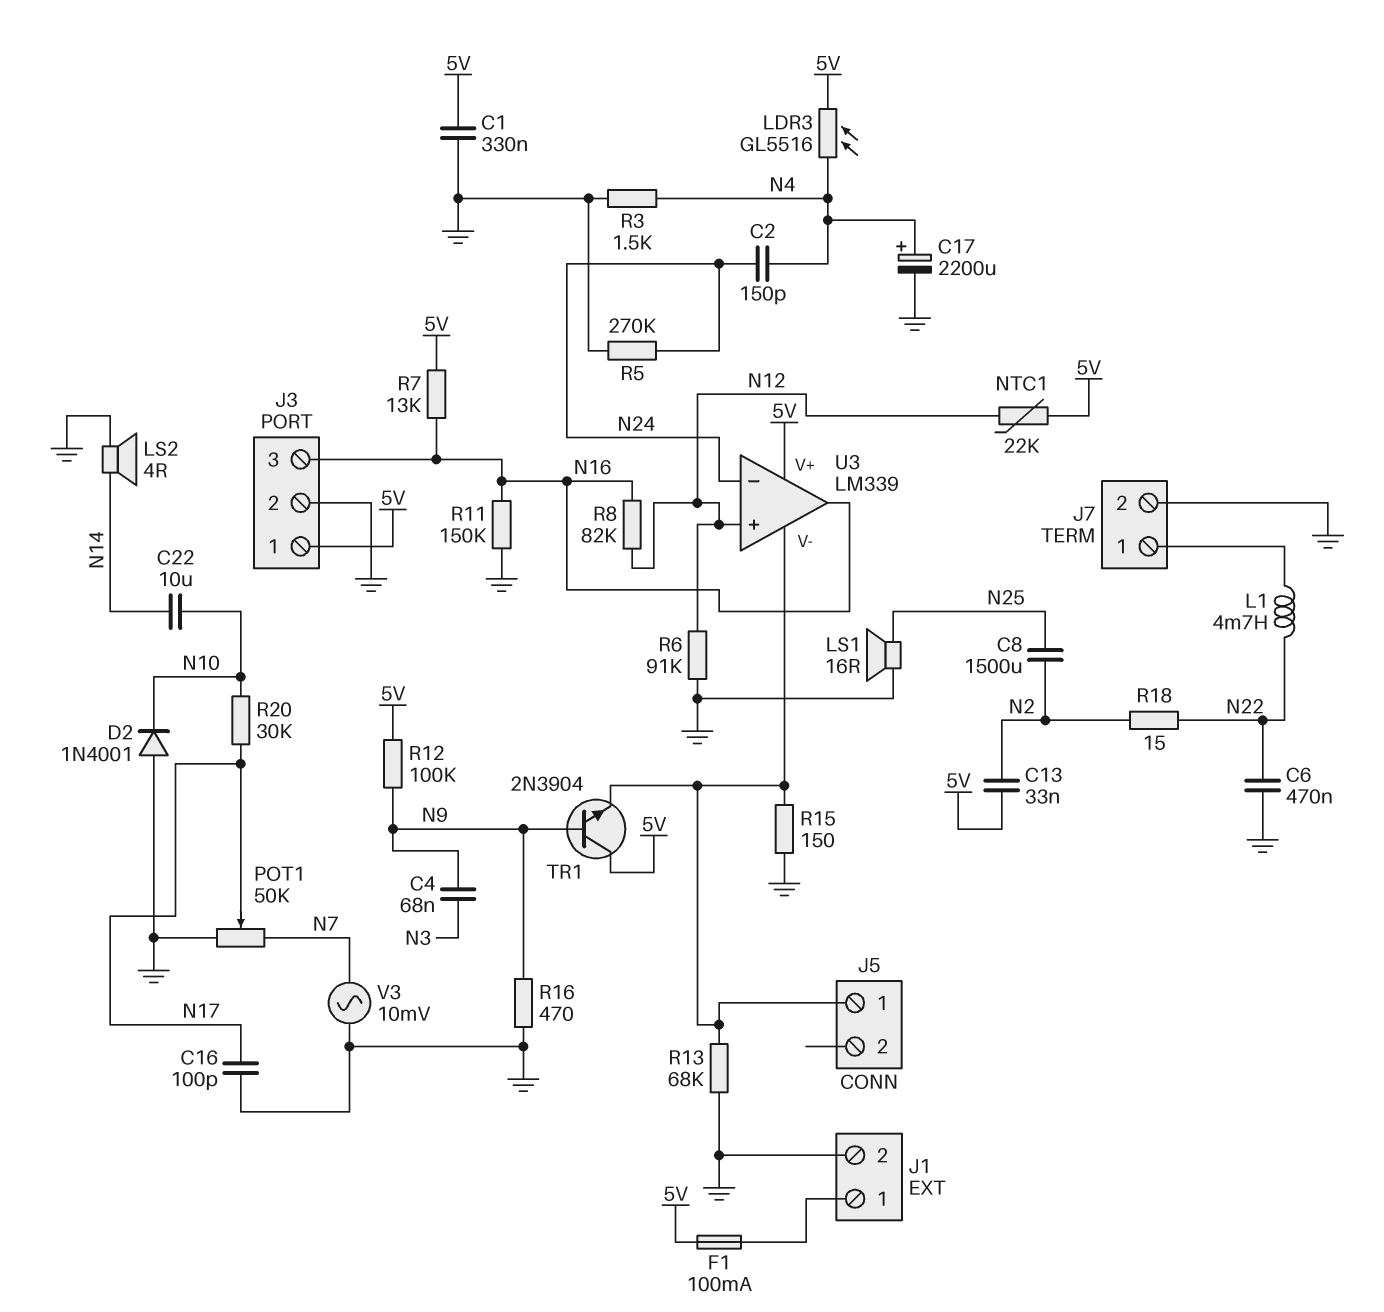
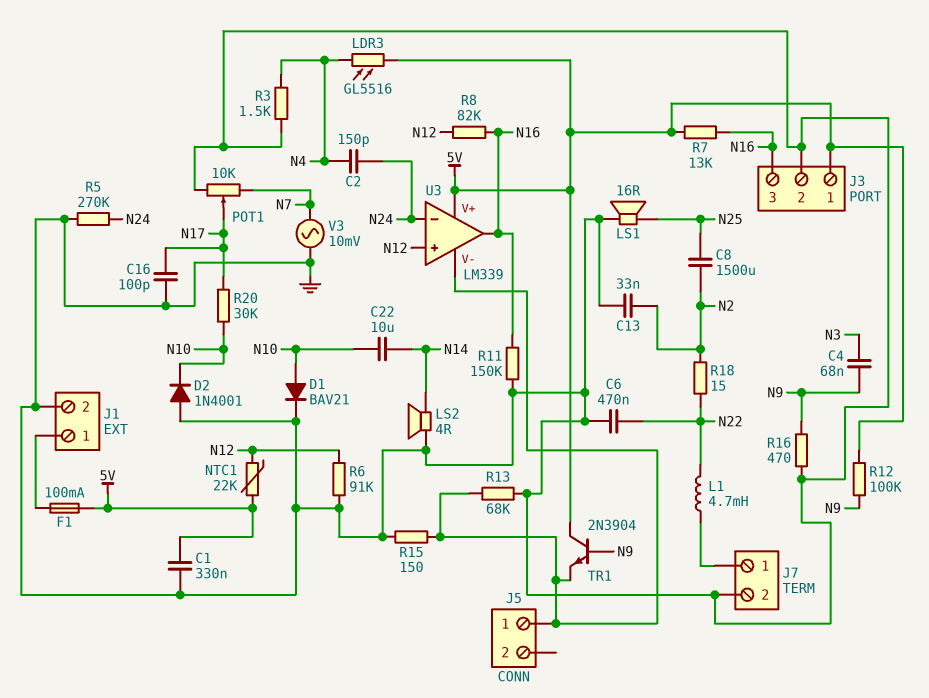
C13: 33nF (5V, N2) -> 33nF (GND, N2)
C17: 2200uF (plus N4, minus GND) -> none
D1: none -> diode BAV21 (A N10, K GND)
POT1: 50k (GND, N7, wiper N17) -> 10k (GND, N7, wiper N17)

